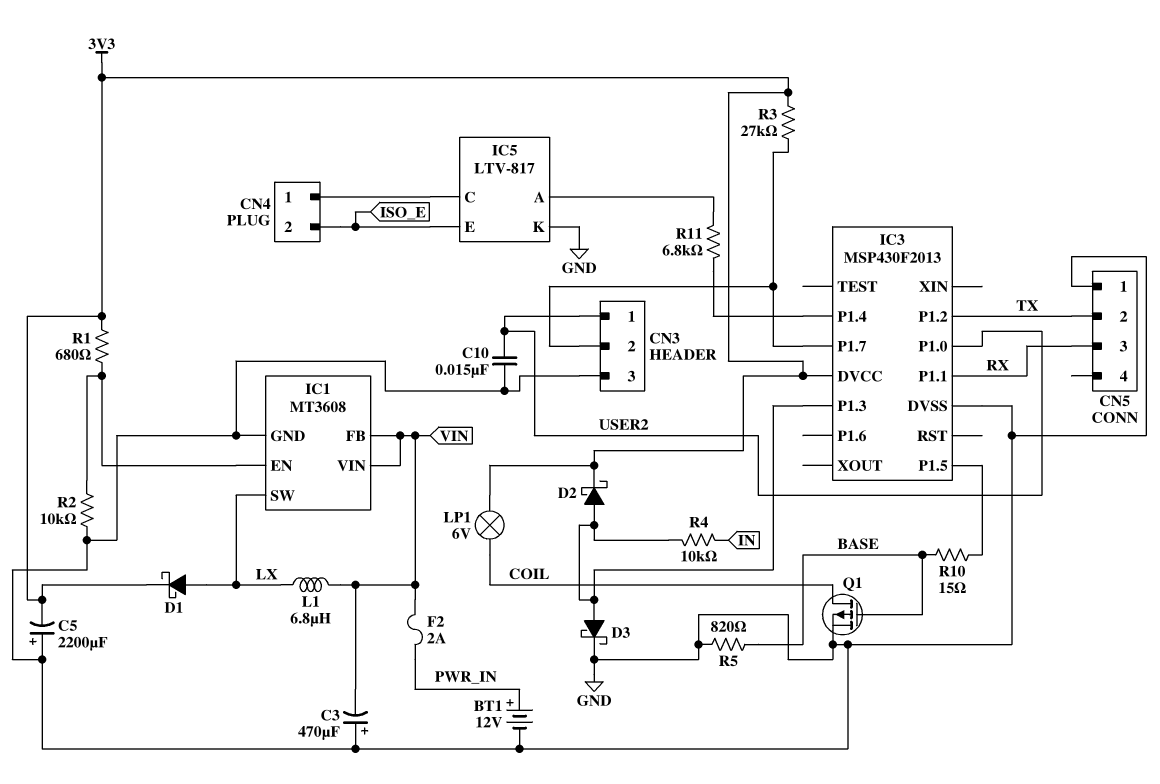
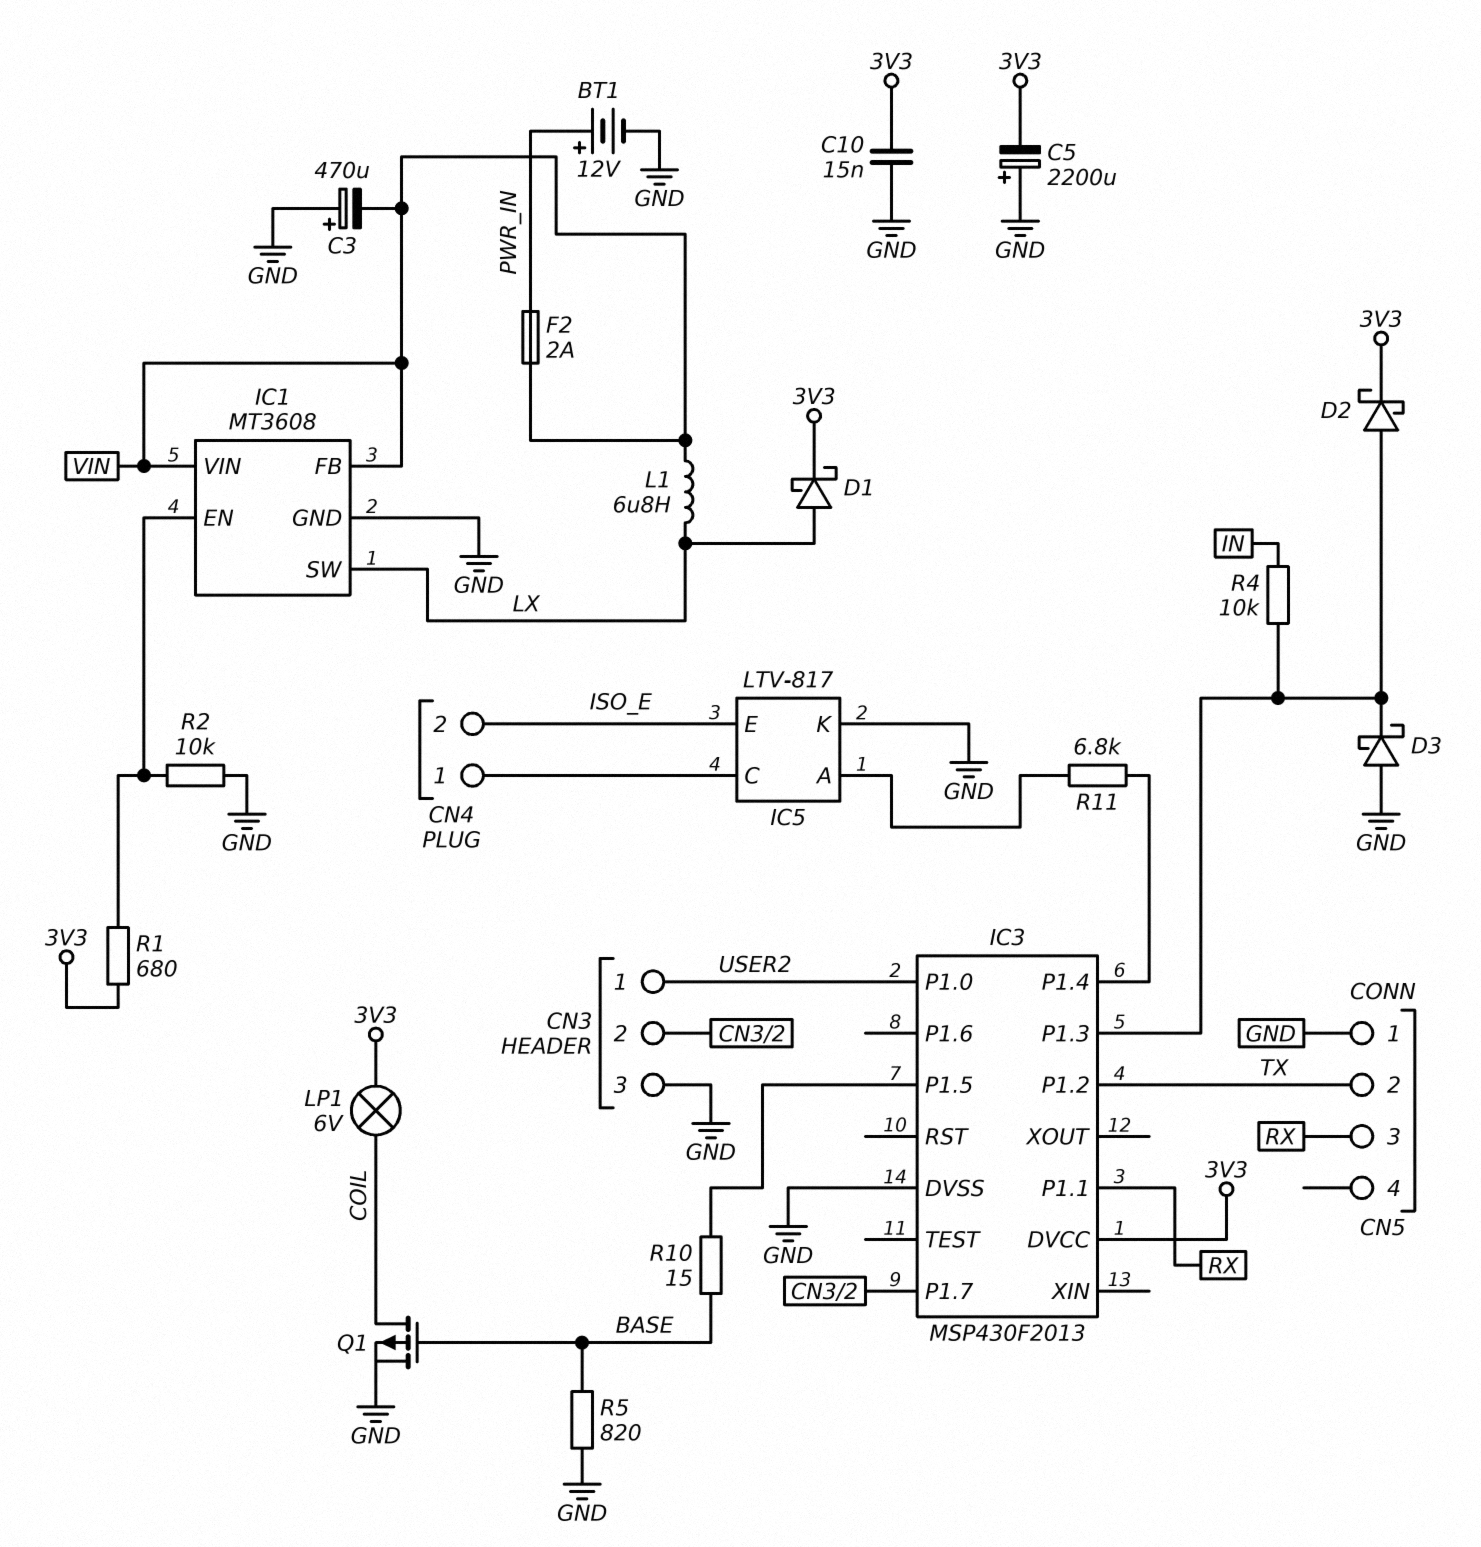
C10: 15nF (GND, USER2) -> 15nF (3V3, GND)
D3: schottky (A IC3/P1.3, K GND) -> schottky (A GND, K IC3/P1.3)
R3: 27k (3V3, CN3/2) -> none

